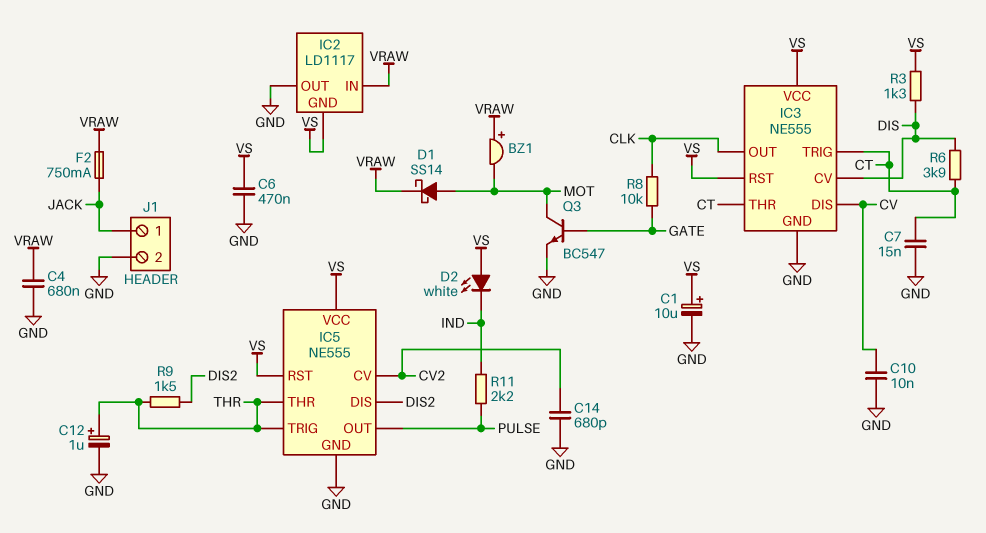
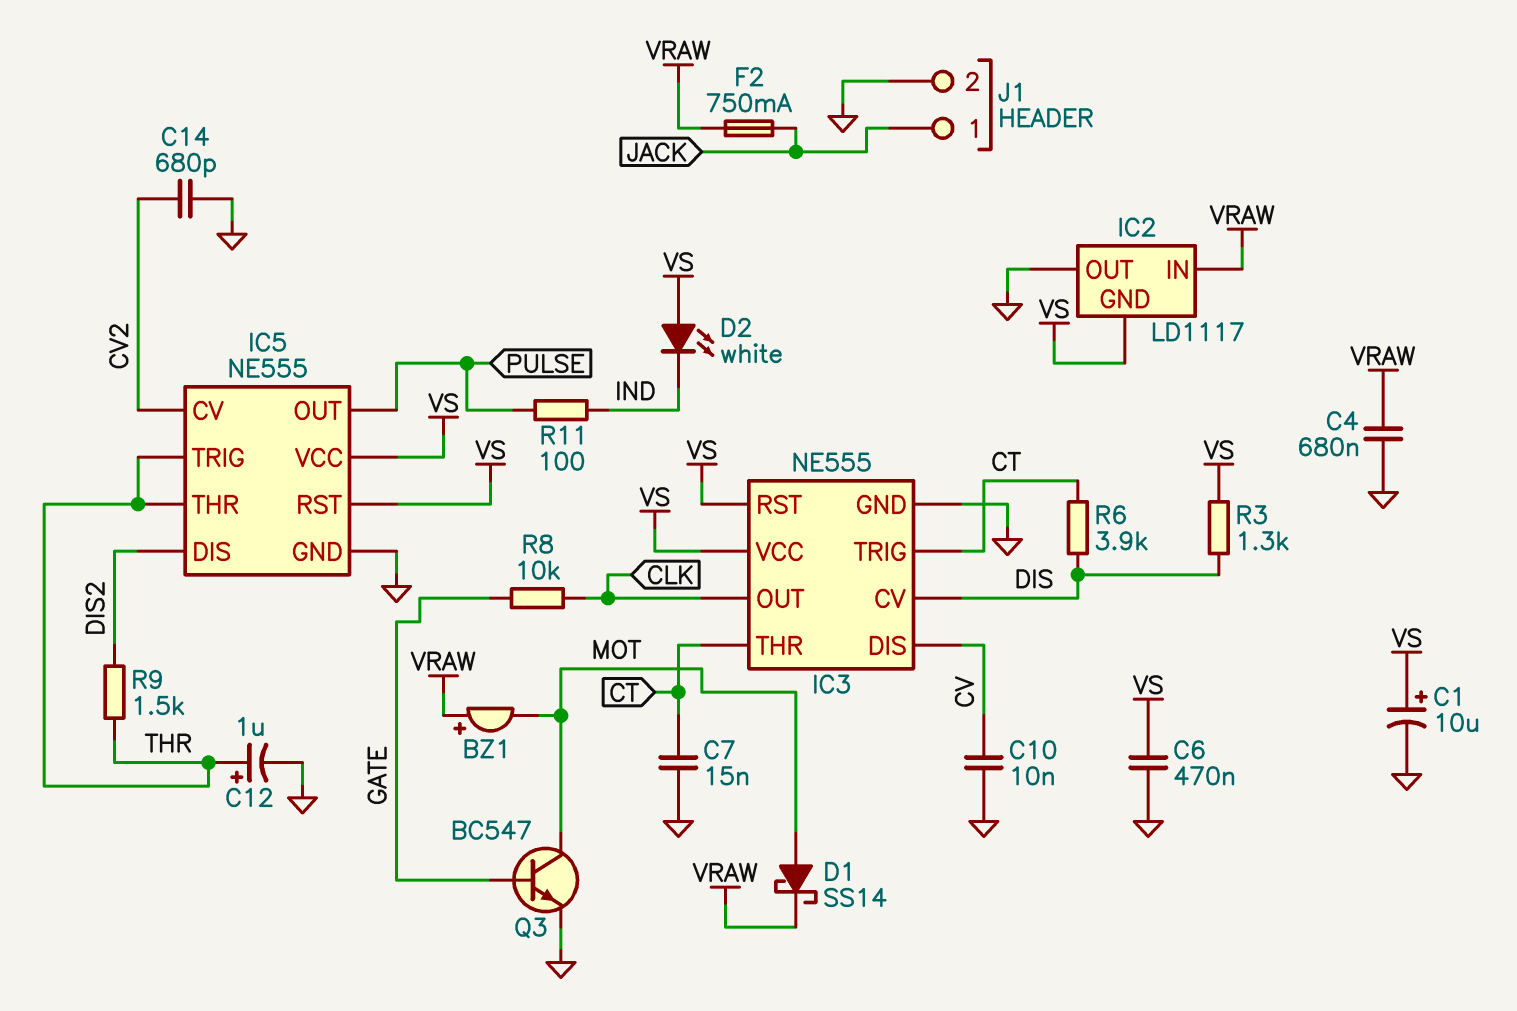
R11: 2.2k (IND, PULSE) -> 100 (IND, PULSE)

